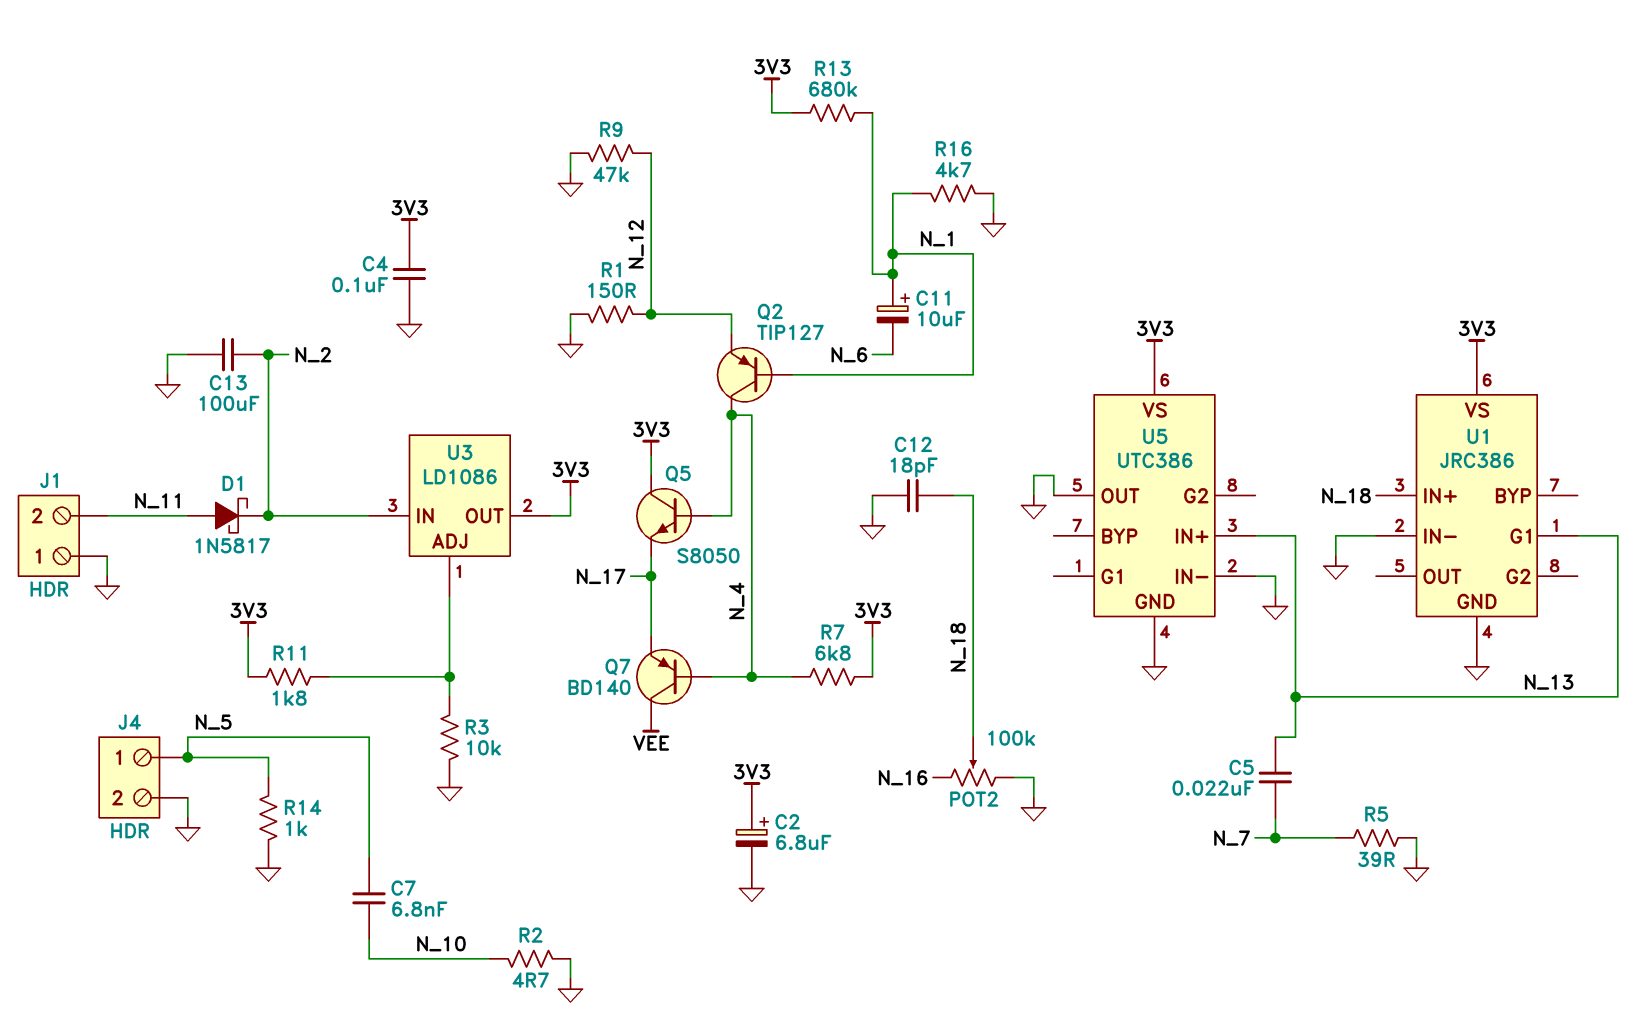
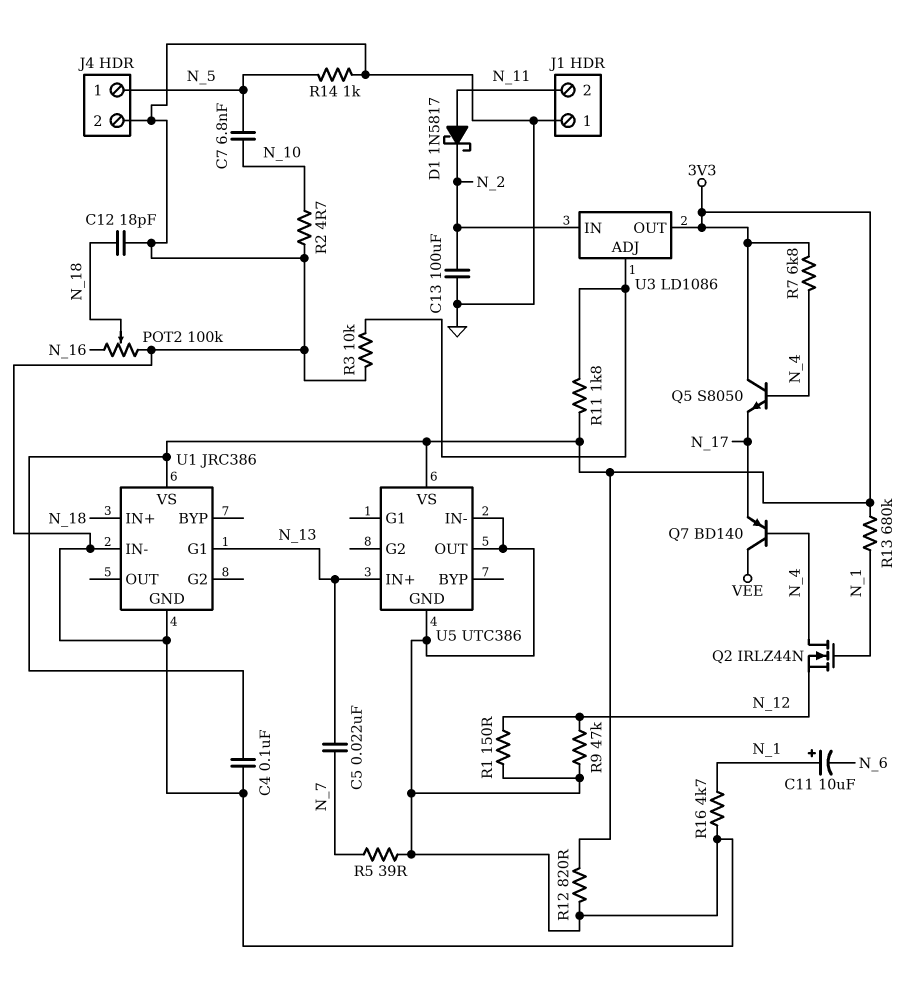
C2: 6.8uF (plus 3V3, minus GND) -> none
Q2: PNP TIP127 (B N_1, C N_4, E N_12) -> NMOS IRLZ44N (G N_1, D N_4, S N_12)
R12: none -> 820 (3V3, GND)

